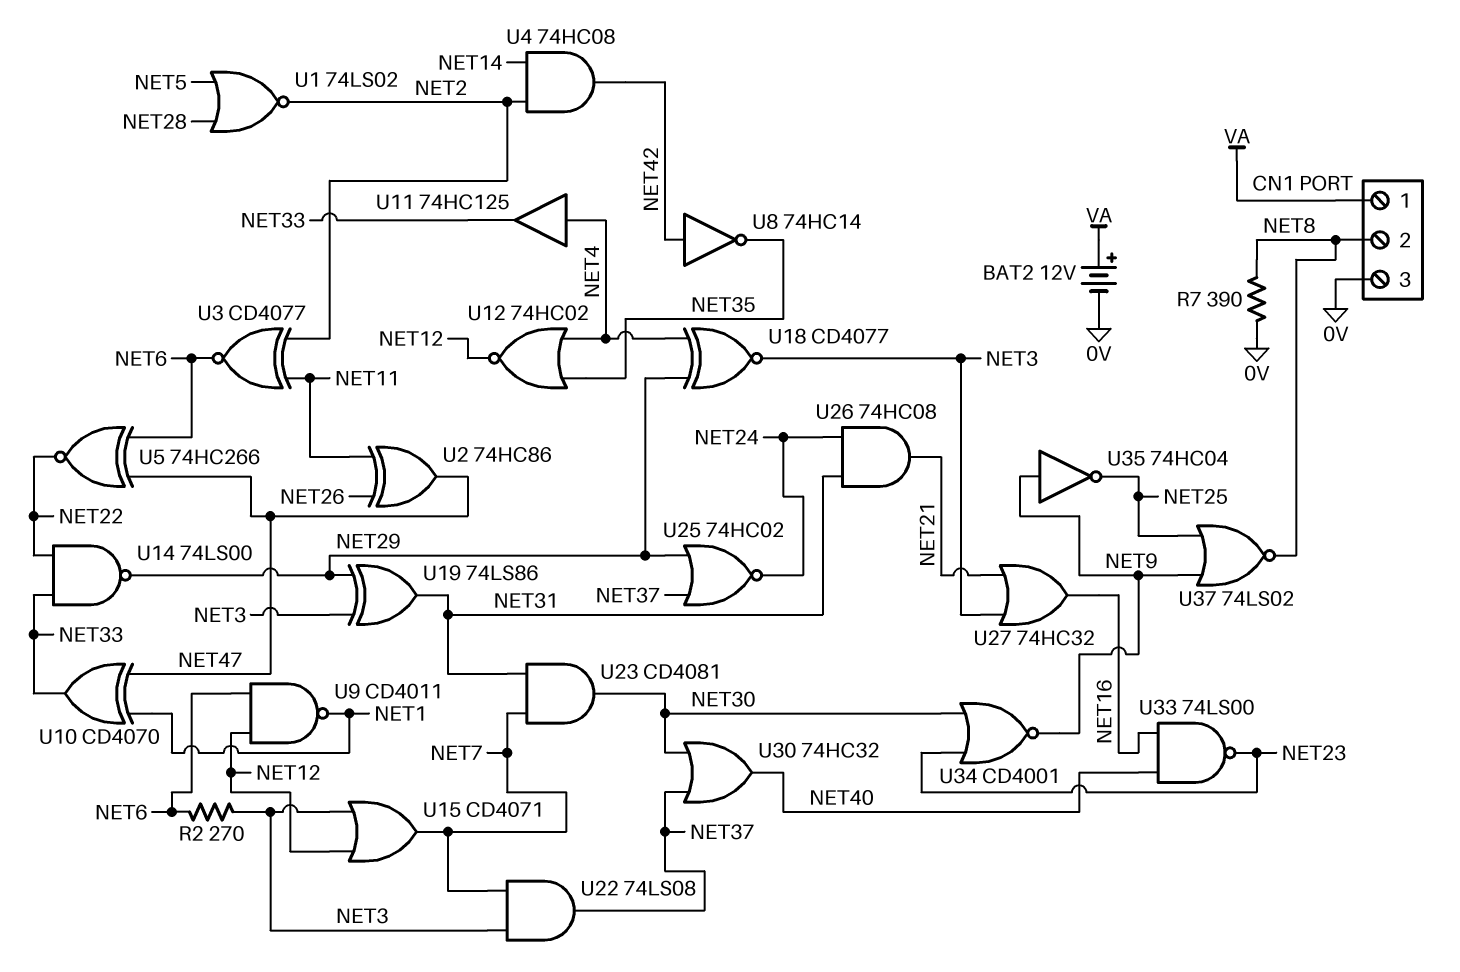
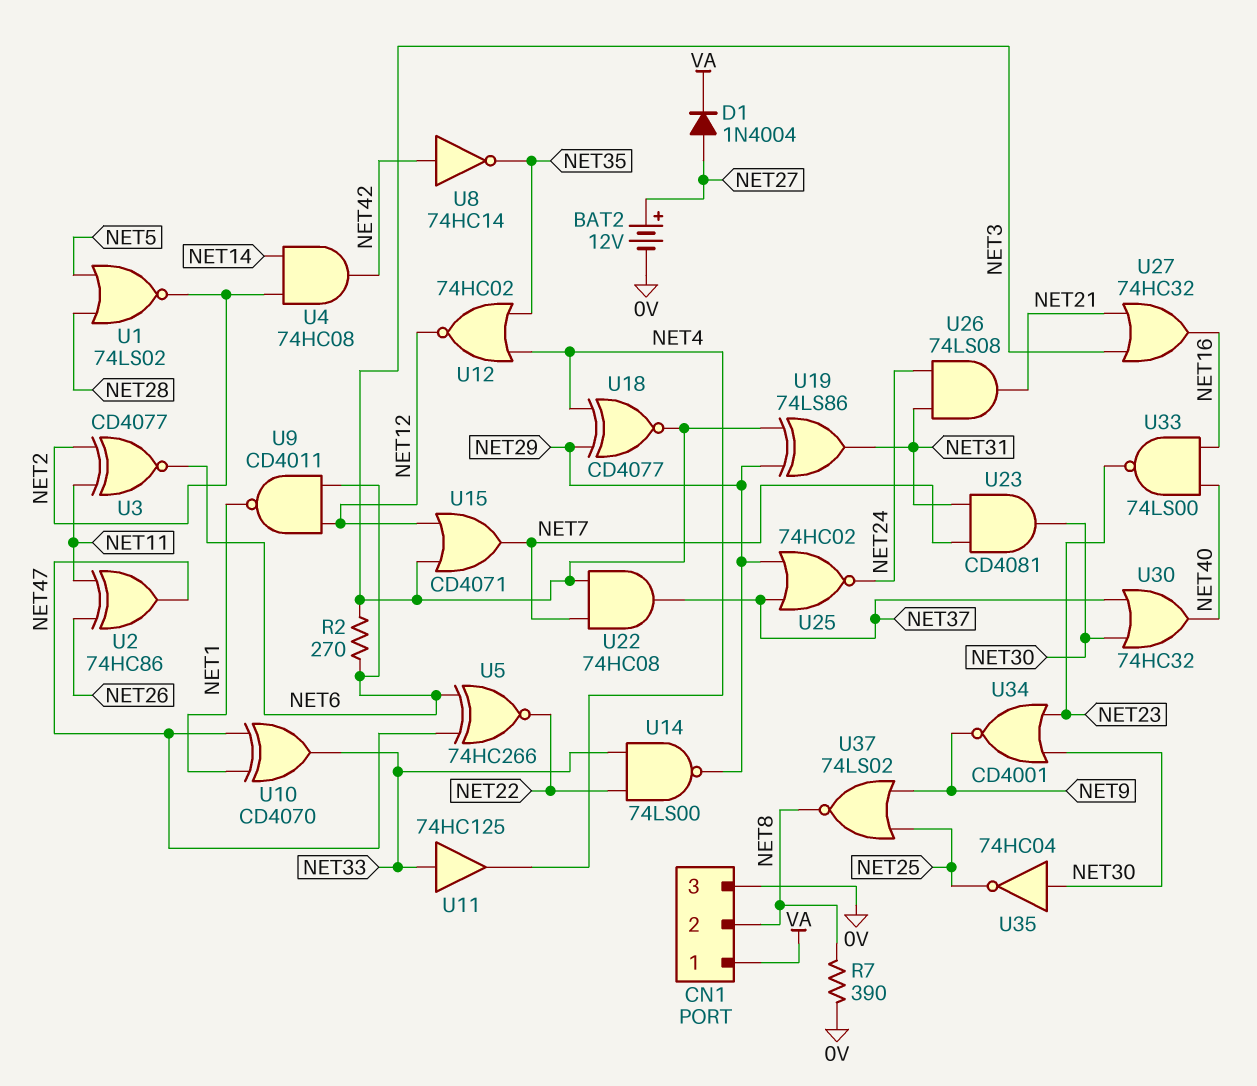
BAT2: 12V (plus VA, minus 0V) -> 12V (plus NET27, minus 0V)
D1: none -> diode 1N4004 (A NET27, K VA)
U11: buffer 74HC125 (in NET4, out NET33) -> buffer 74HC125 (in NET33, out NET4)
U22: AND 74LS08 (in NET3, in NET7, out NET37) -> AND 74HC08 (in NET3, in NET7, out NET37)
U26: AND 74HC08 (in NET24, in NET31, out NET21) -> AND 74LS08 (in NET24, in NET31, out NET21)
U35: NOT 74HC04 (in NET9, out NET25) -> NOT 74HC04 (in NET30, out NET25)

